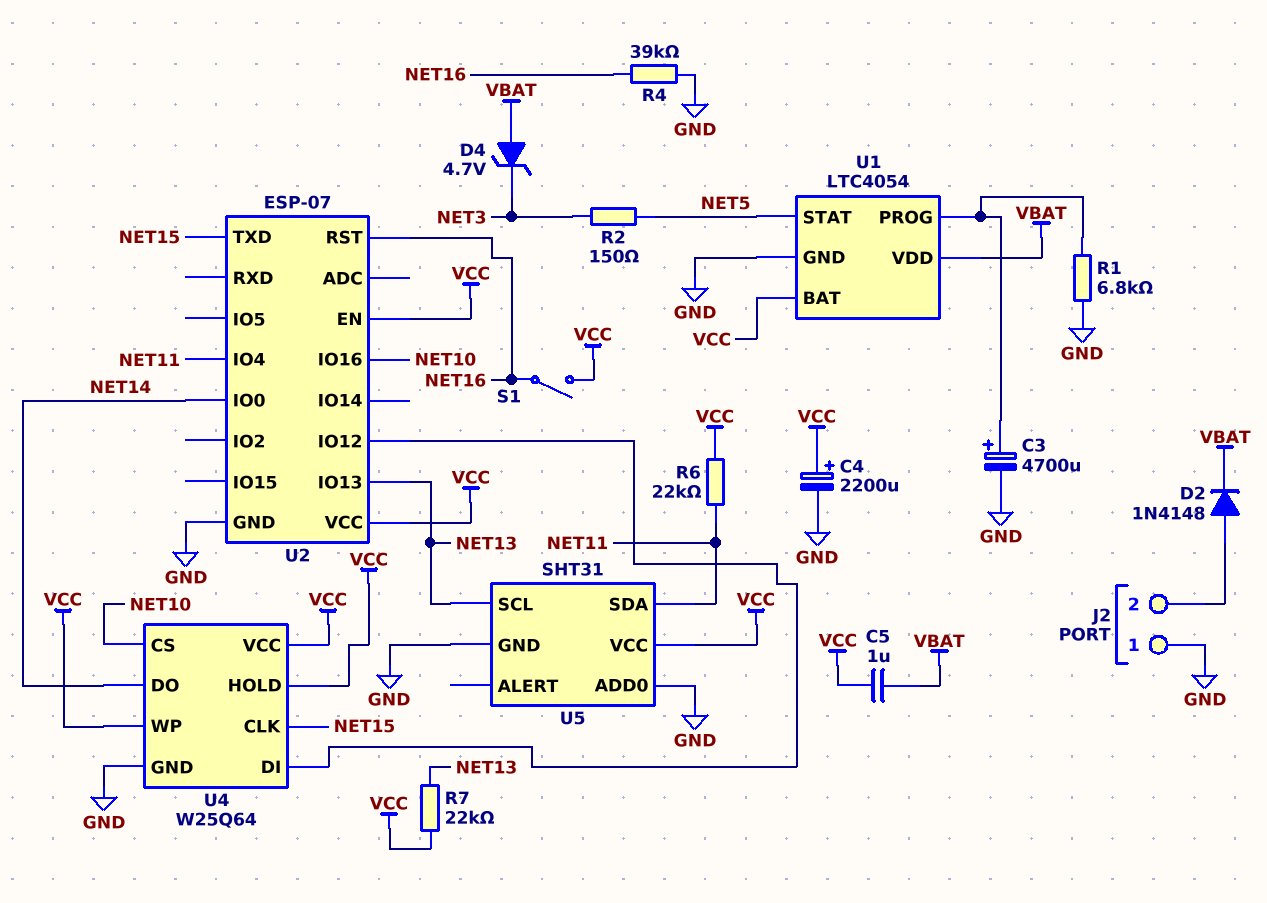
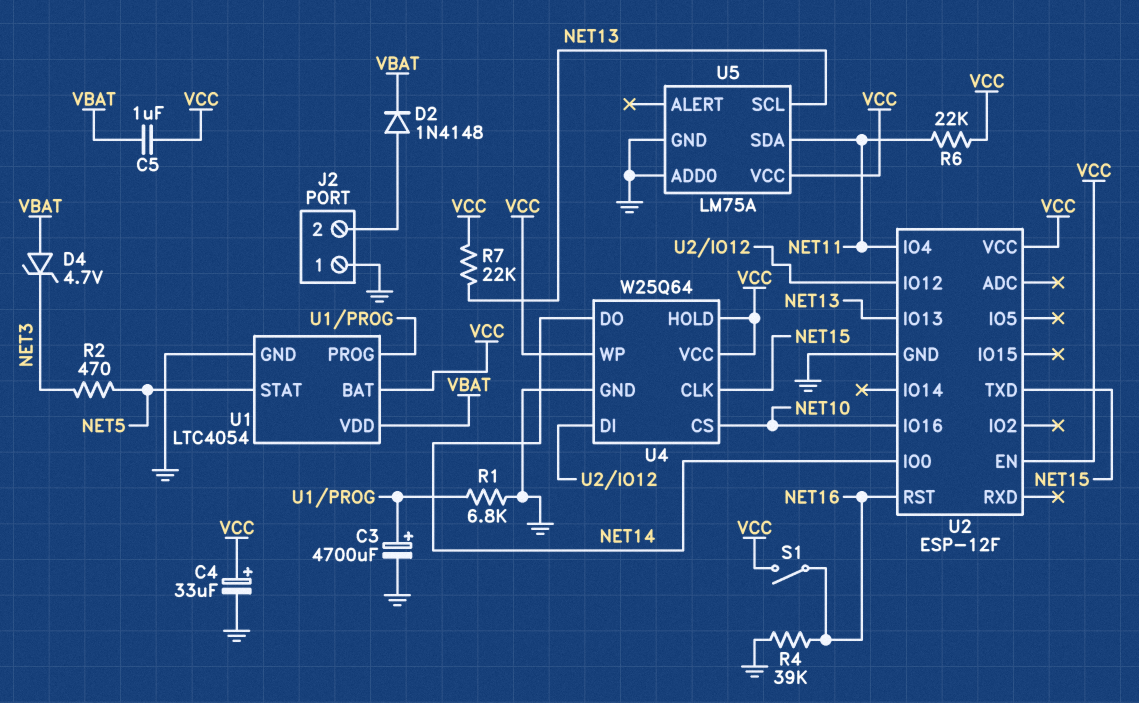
C4: 2200uF (plus VCC, minus GND) -> 33uF (plus VCC, minus GND)
R2: 150 (NET3, NET5) -> 470 (NET3, NET5)
U2: ESP-07 -> ESP-12F
U5: SHT31 -> LM75A

